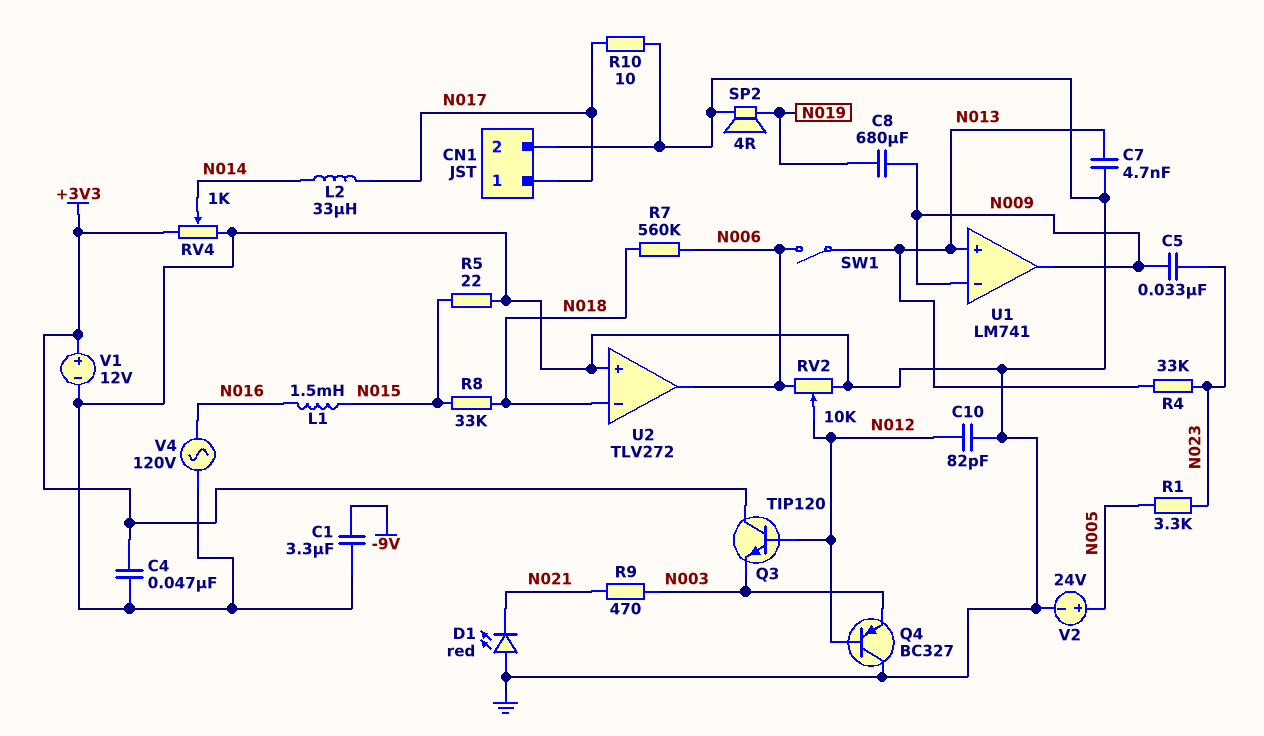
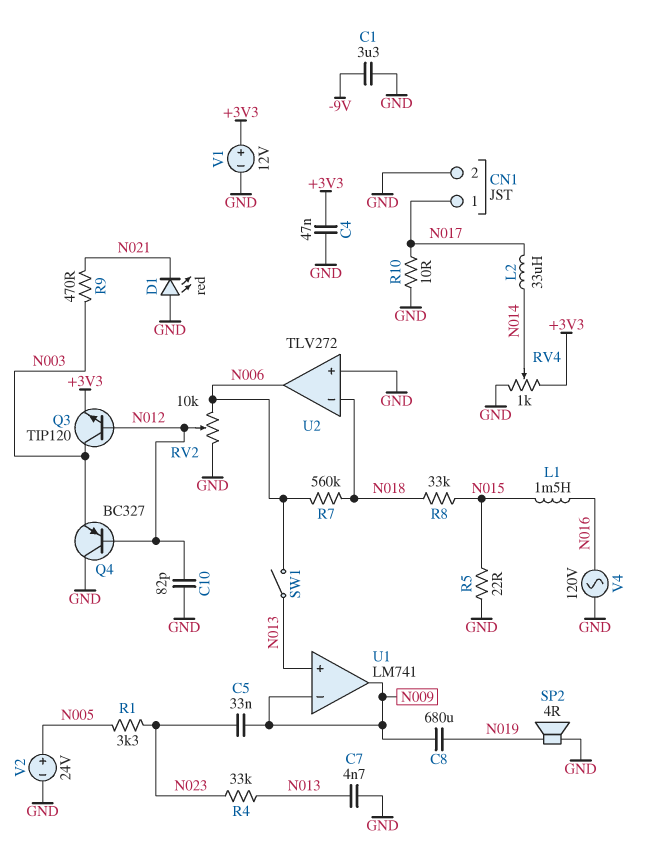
Q3: NPN TIP120 (B N012, C +3V3, E N003) -> NPN TIP120 (B N012, C N003, E +3V3)

